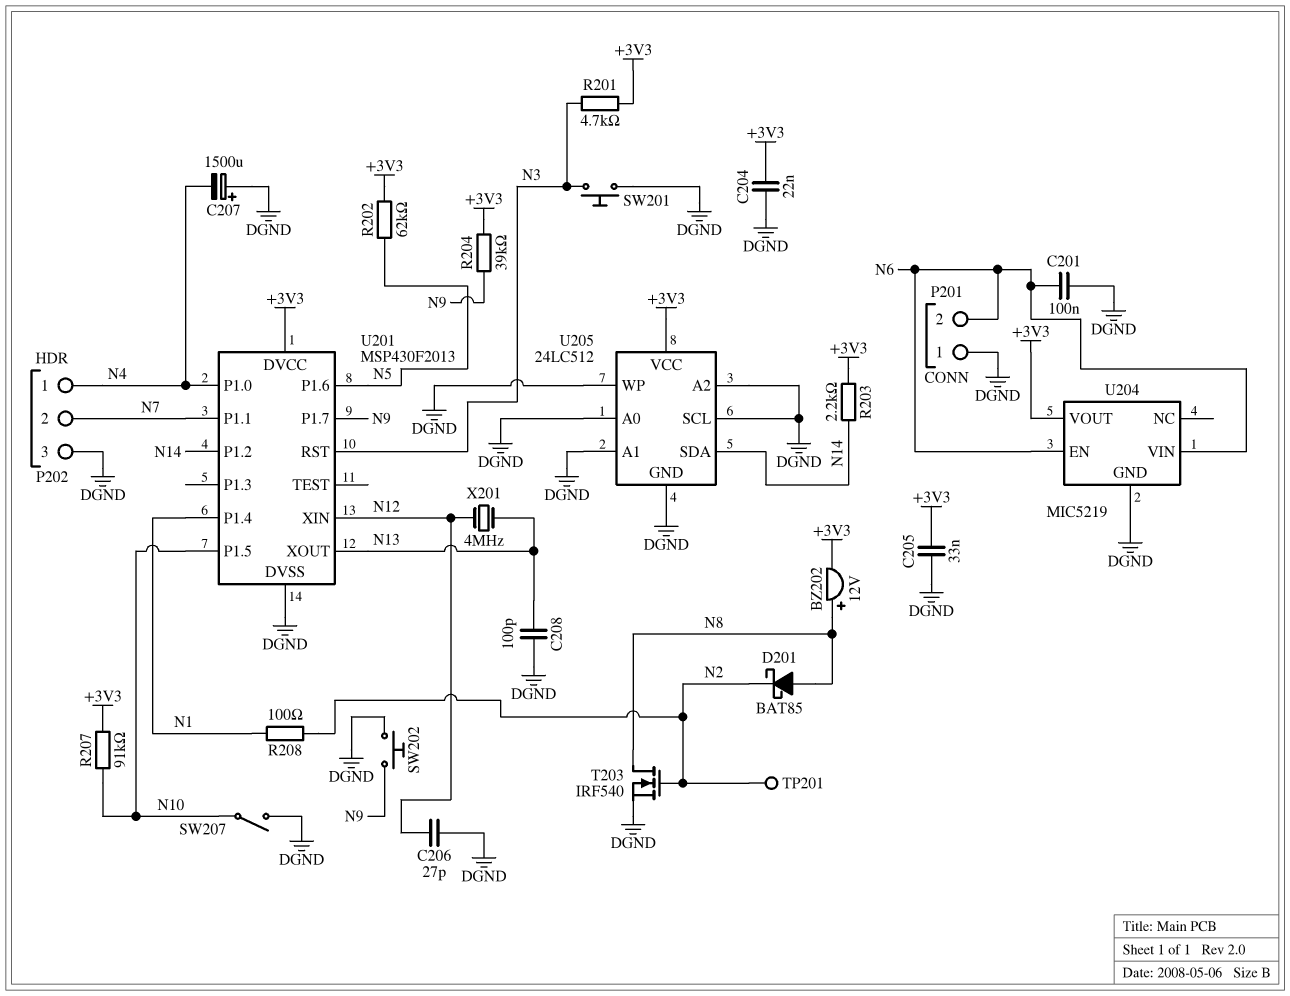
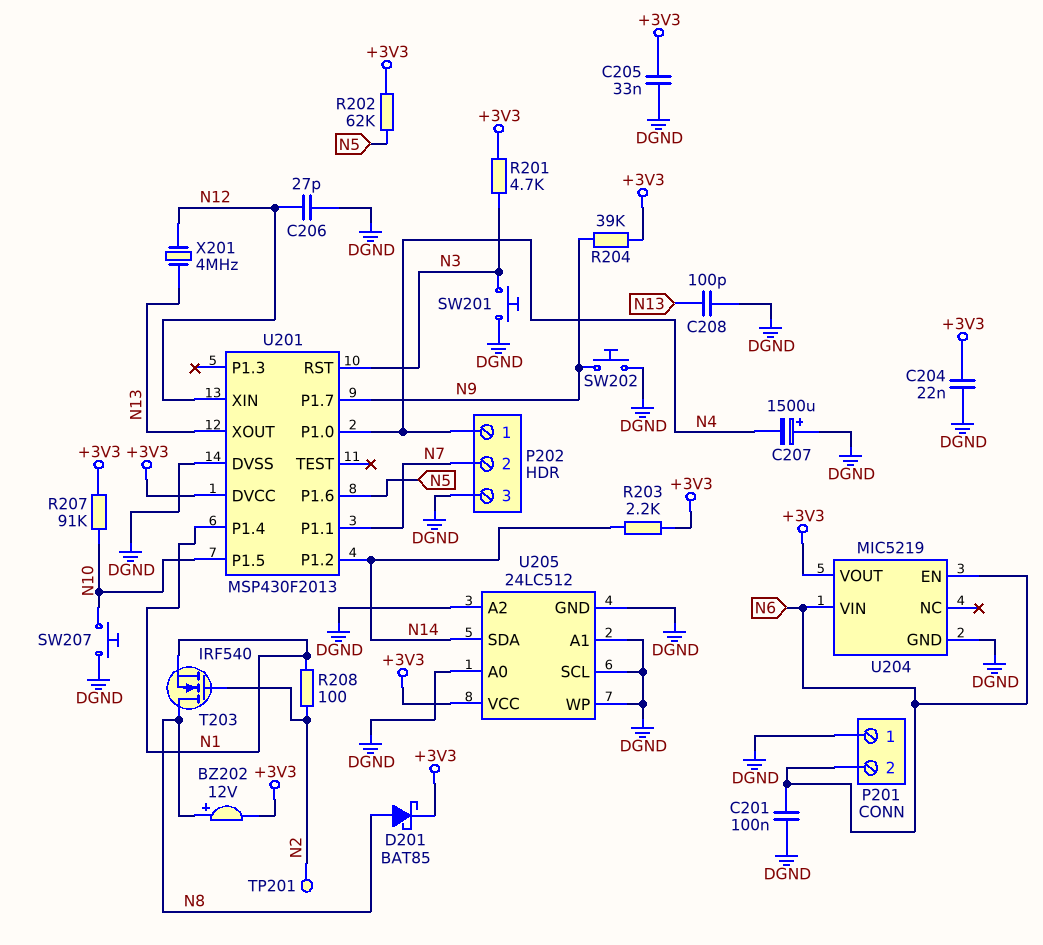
D201: schottky BAT85 (A N8, K N2) -> schottky BAT85 (A N8, K +3V3)
SW207: switch (DGND, N10) -> button (DGND, N10)
T203: NMOS IRF540 (G N2, D N8, S DGND) -> NMOS IRF540 (G N2, D N8, S N1)

